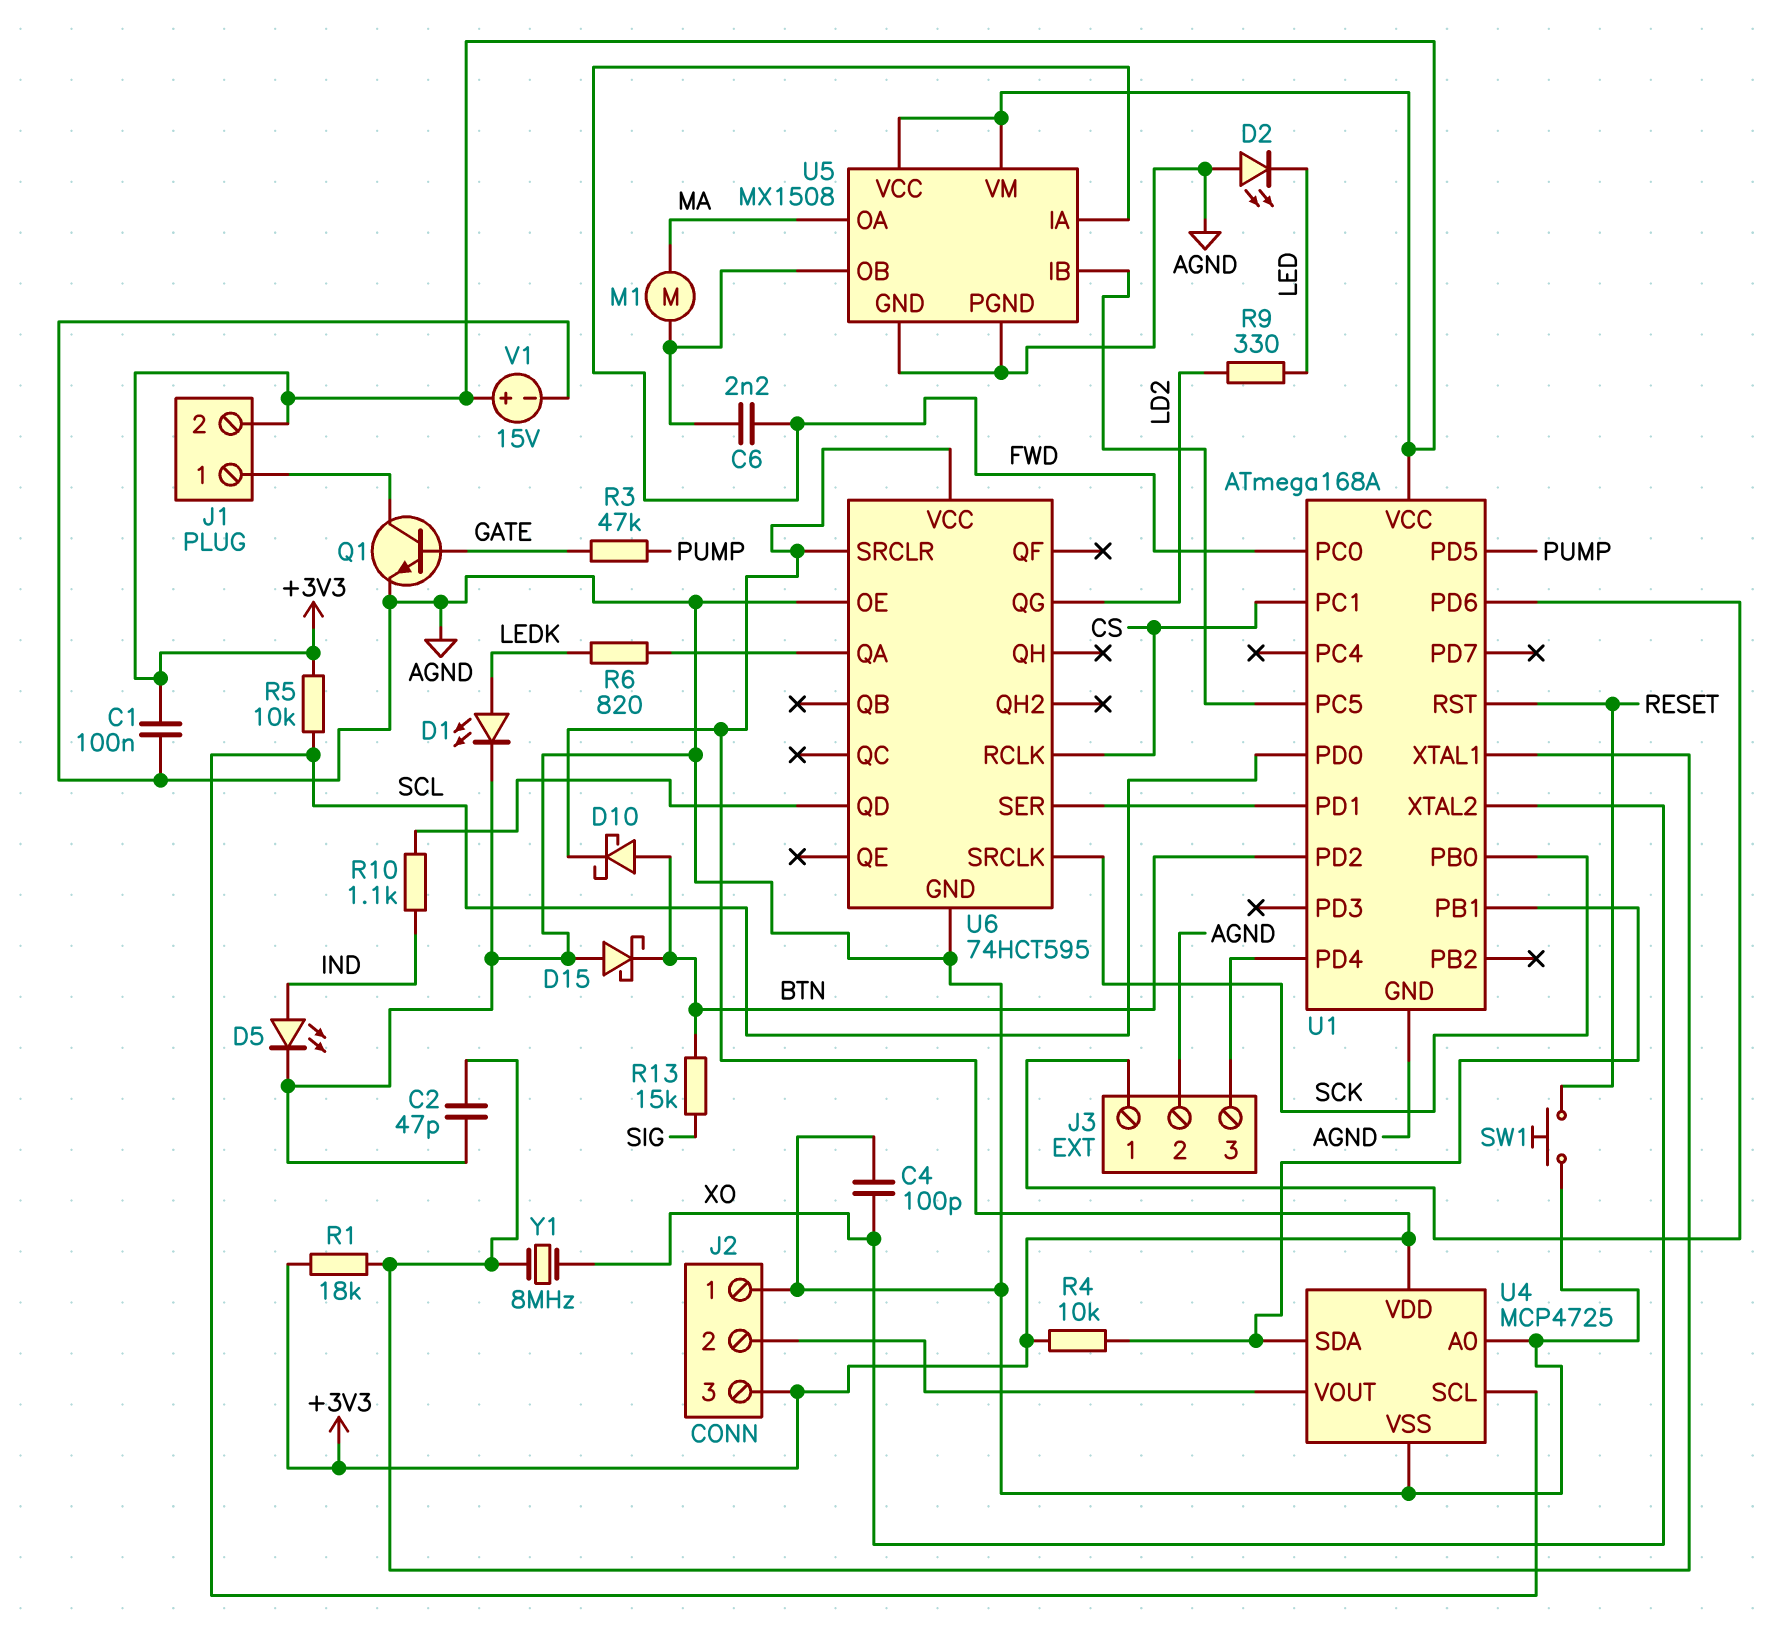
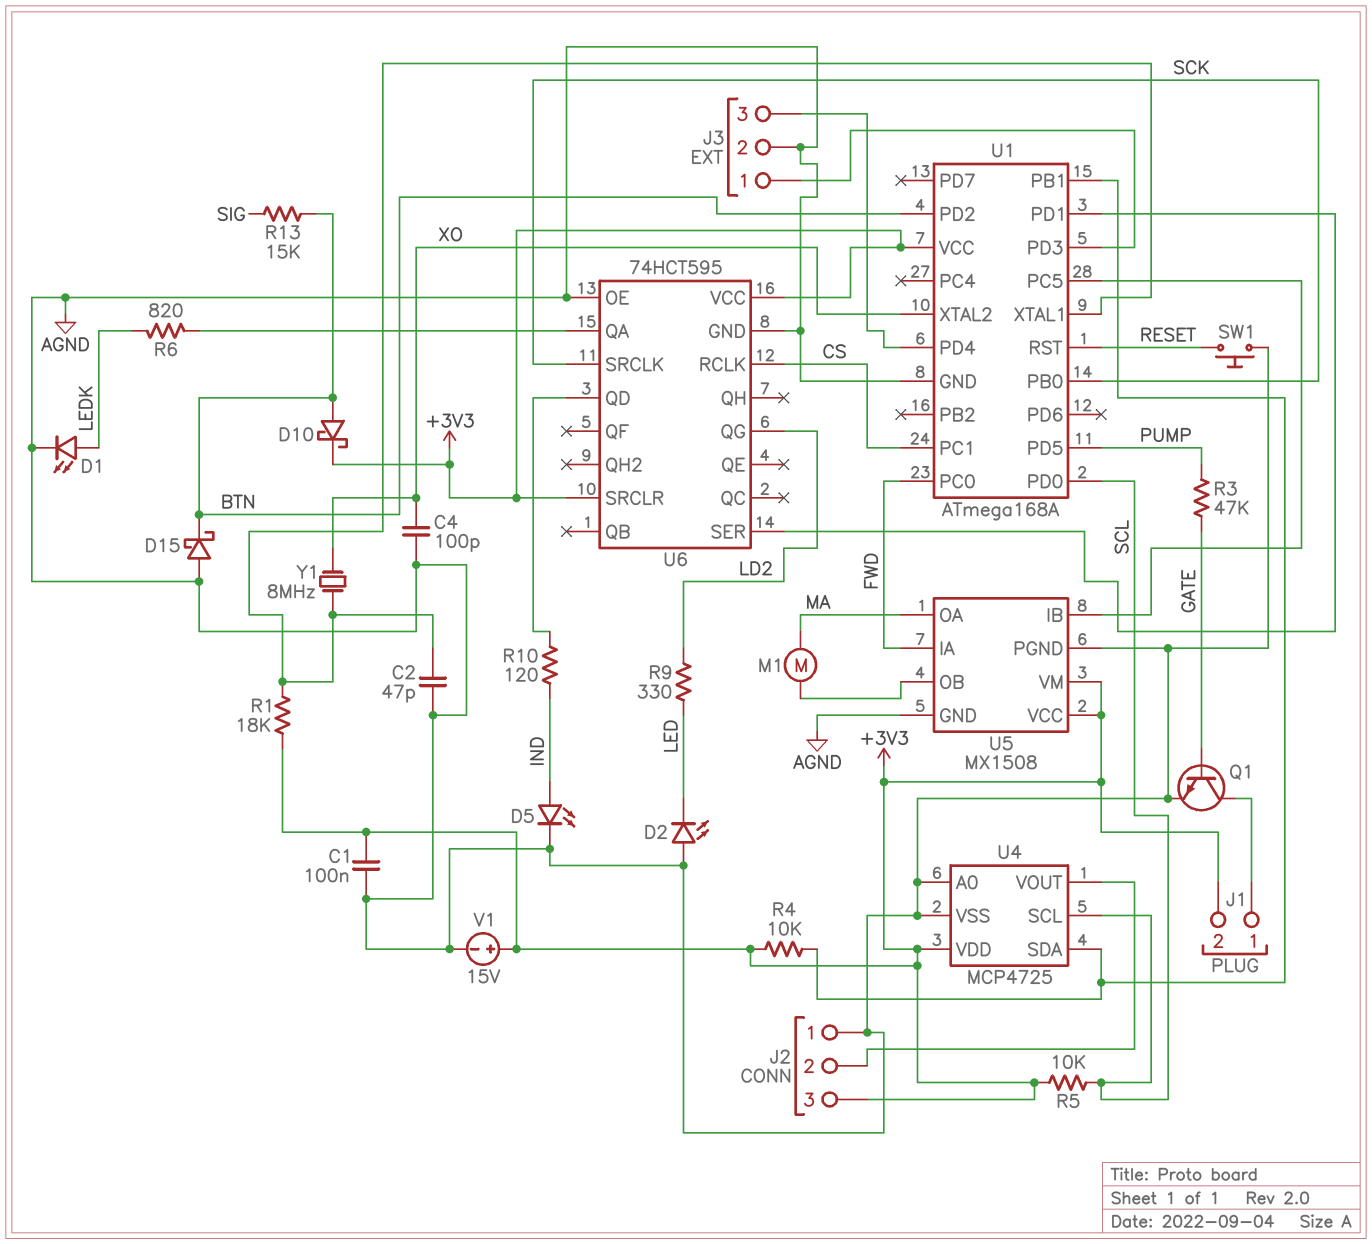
C6: 2.2nF (FWD, U5/OB) -> none
R10: 1.1k (IND, U6/QD) -> 120 (IND, U6/QD)
U1 pin PD3: none -> J3/1
U1 pin PD6: J3/1 -> none

